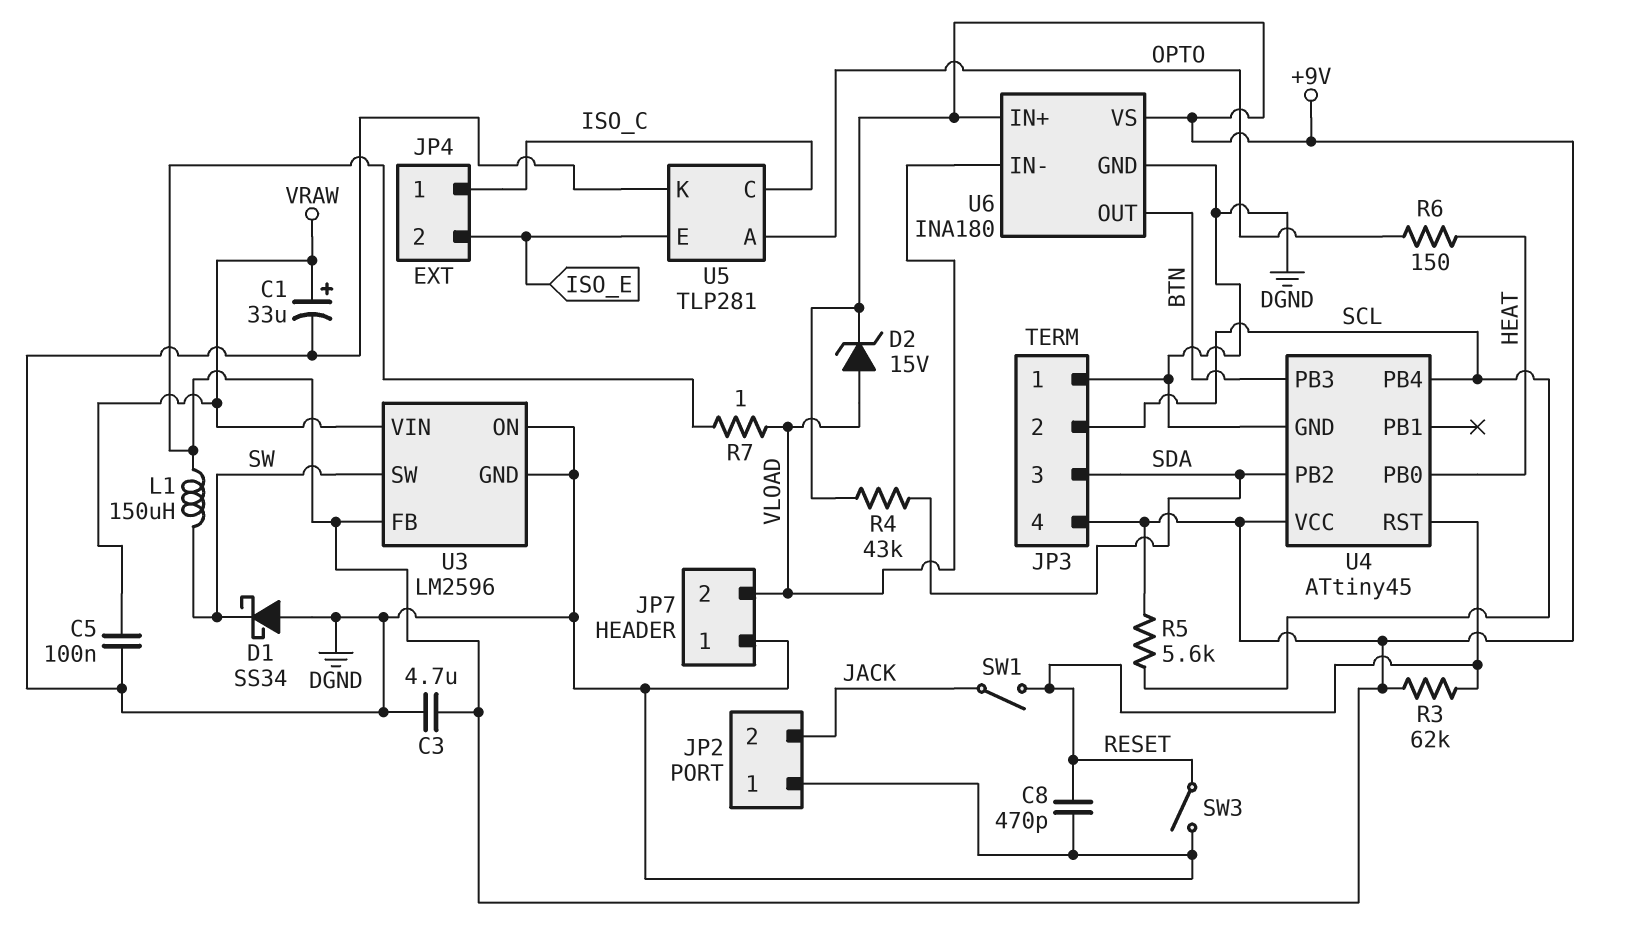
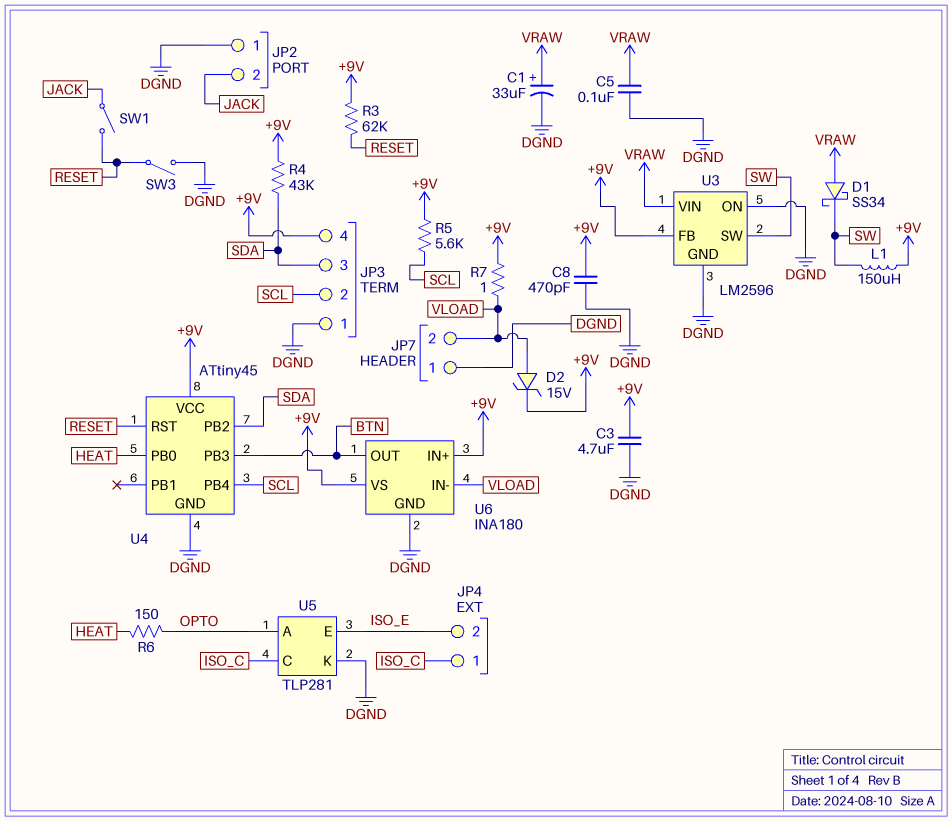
C8: 470pF (DGND, RESET) -> 470pF (+9V, DGND)
D1: schottky SS34 (A DGND, K SW) -> schottky SS34 (A VRAW, K SW)

